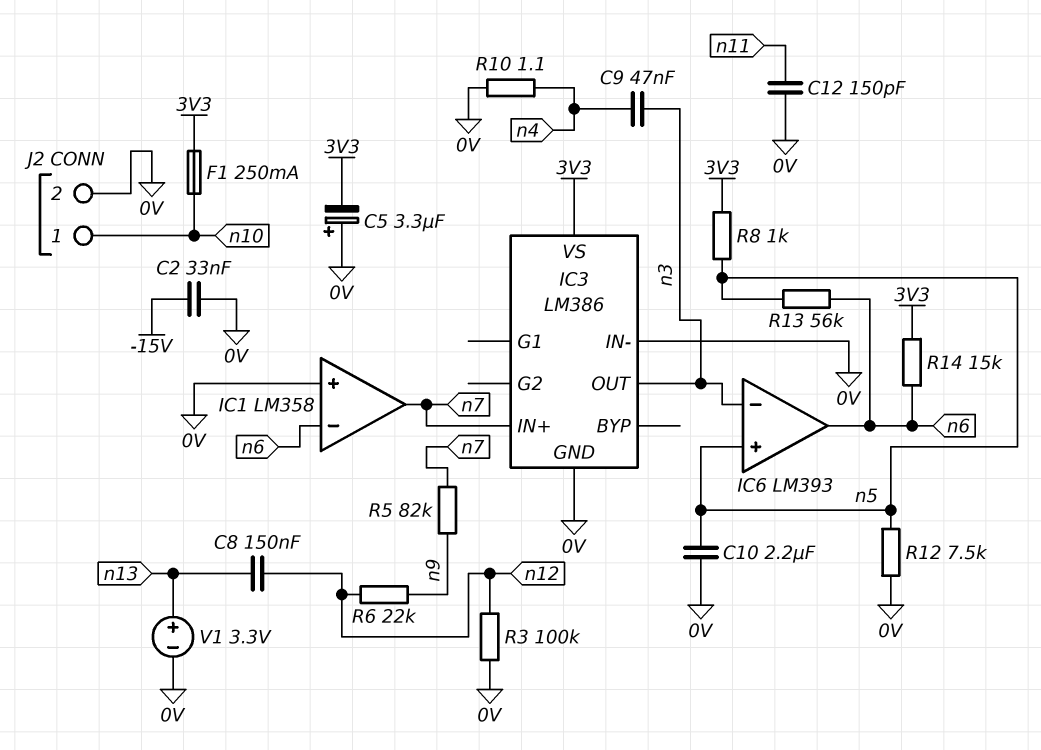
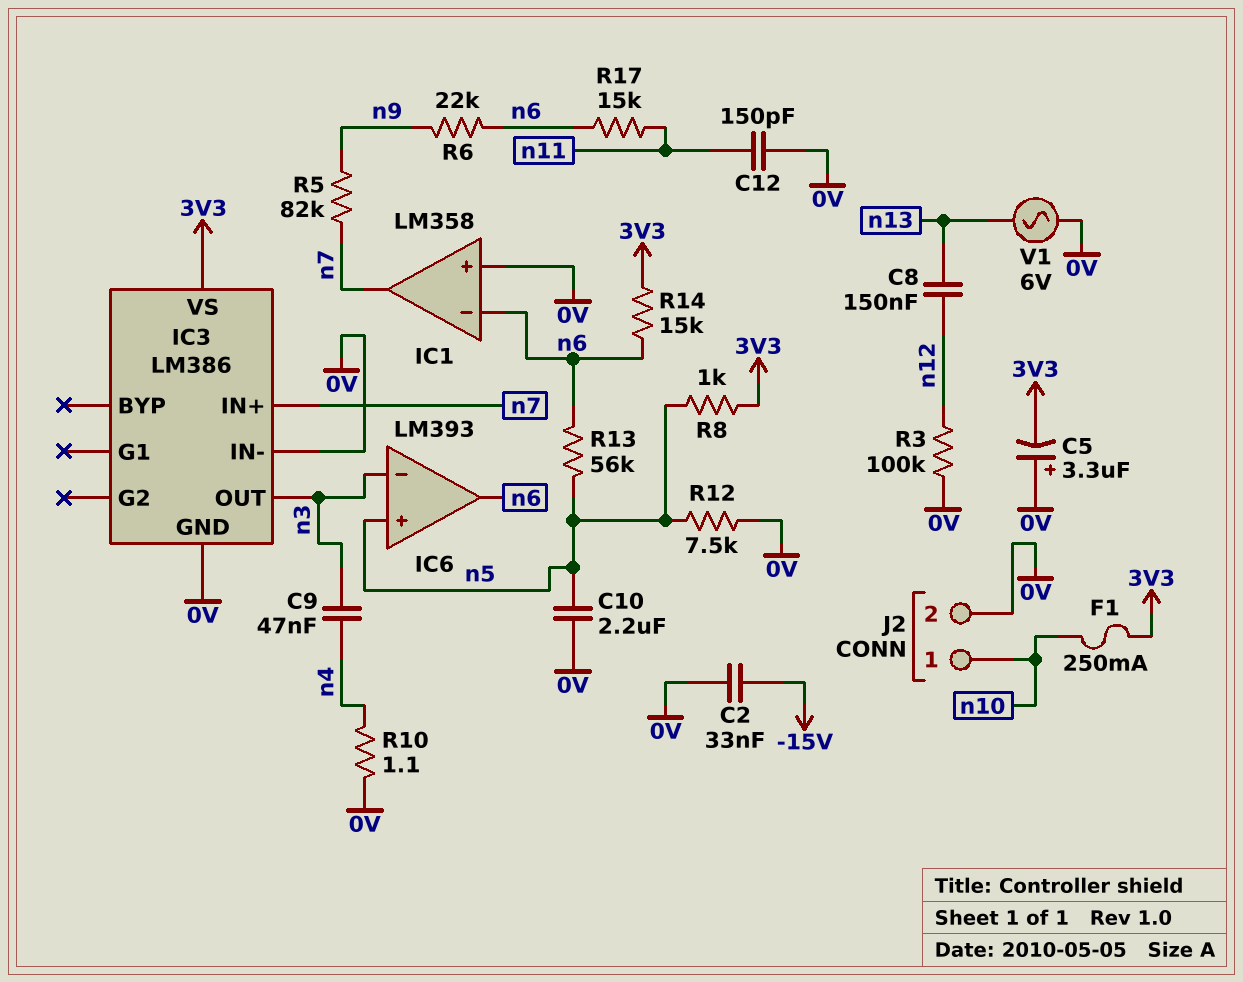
R6: 22k (n9, n12) -> 22k (n6, n9)
R17: none -> 15k (n6, n11)
V1: 3.3V (plus n13, minus 0V) -> AC 6V (0V, n13)

